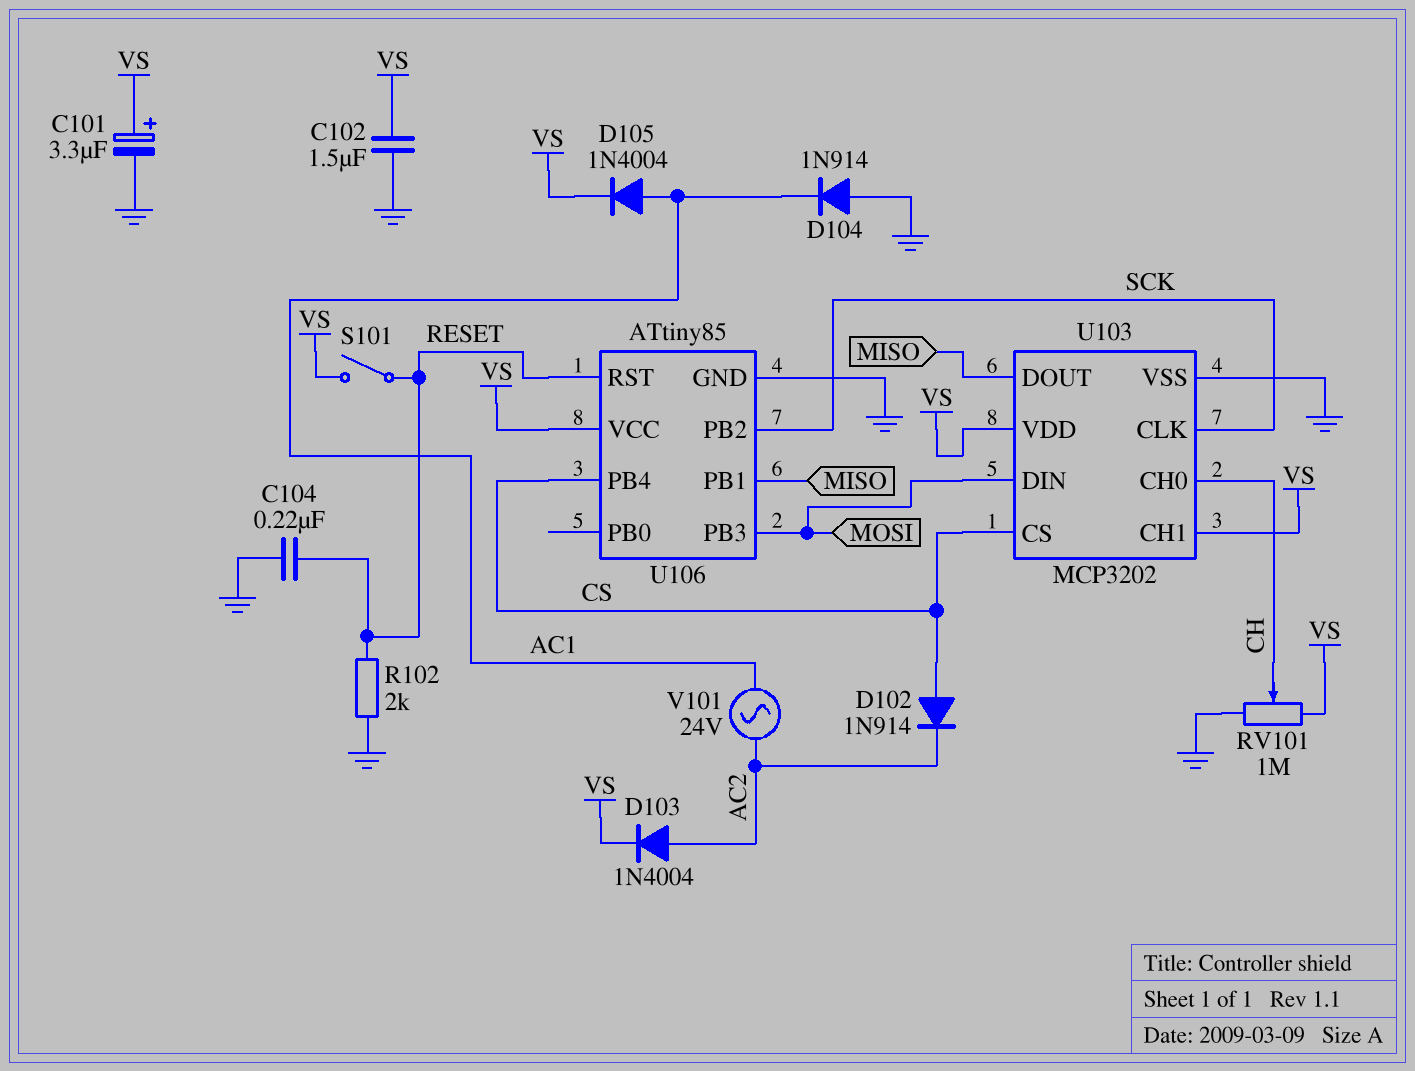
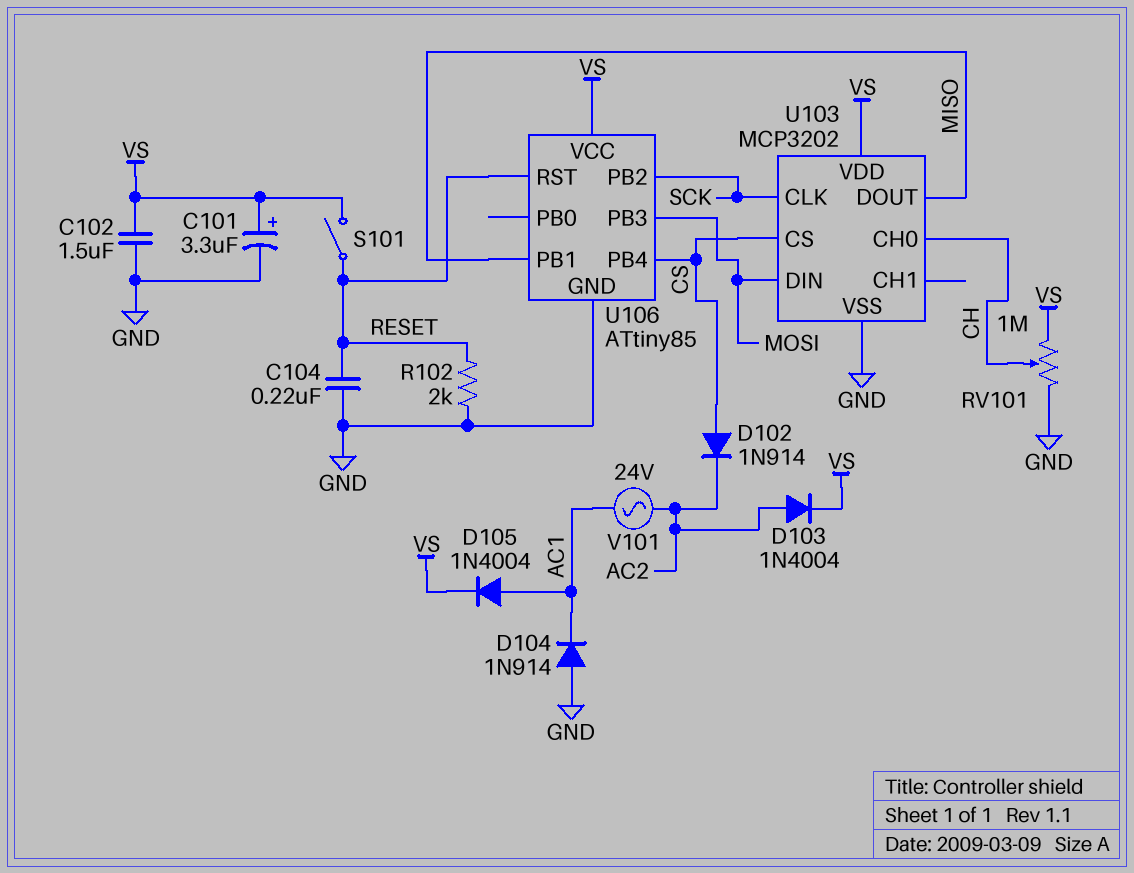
U103 pin CH1: VS -> none

